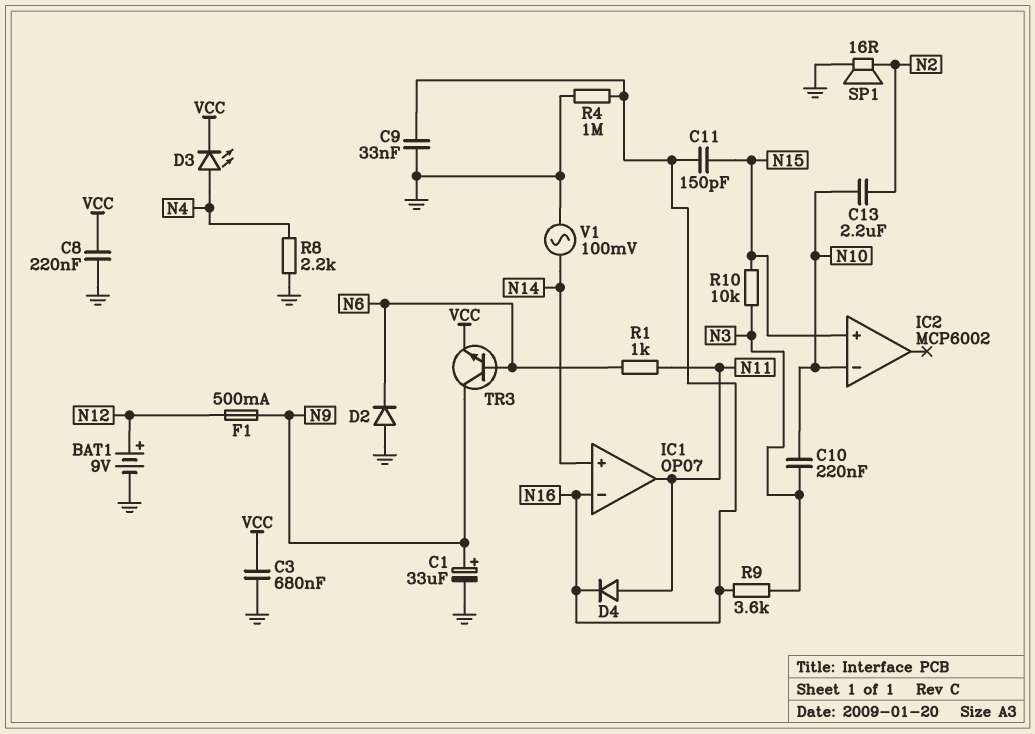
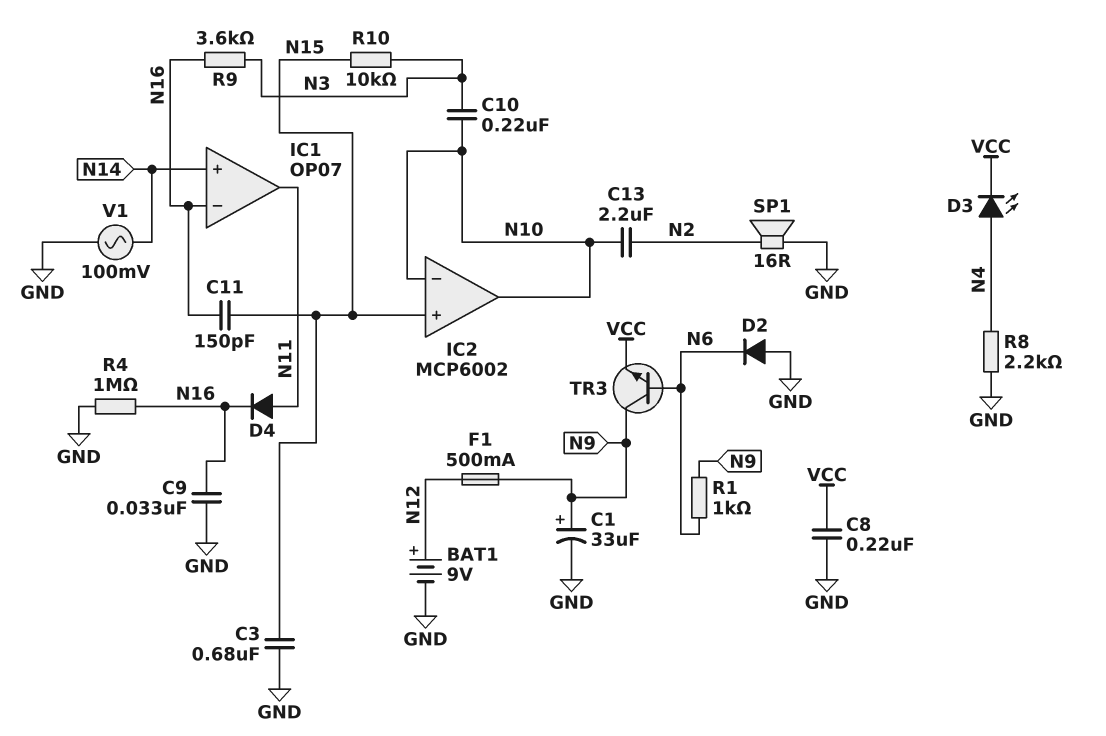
C3: 680nF (GND, VCC) -> 680nF (GND, N15)
IC2 pin out: none -> N10
R1: 1k (N6, N11) -> 1k (N6, N9)

